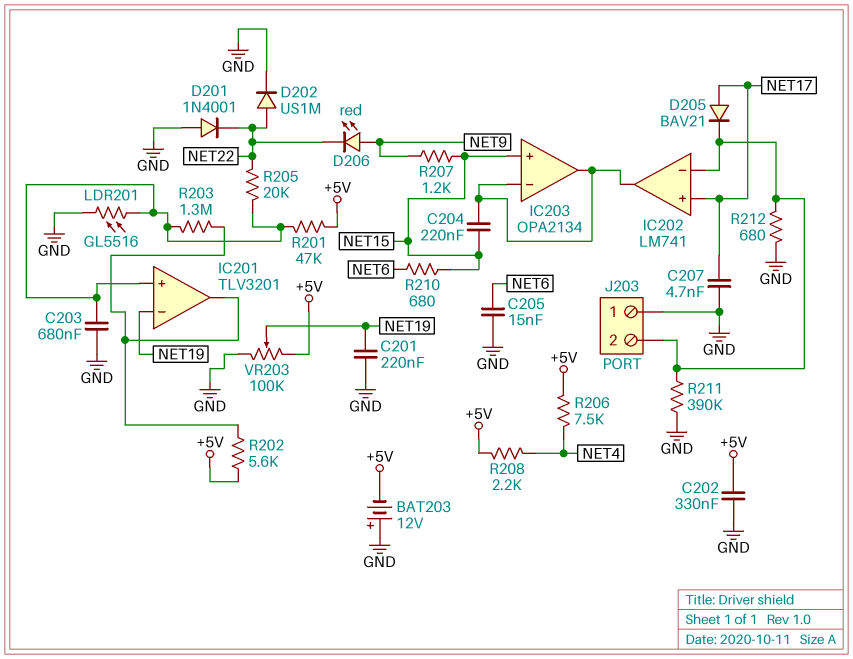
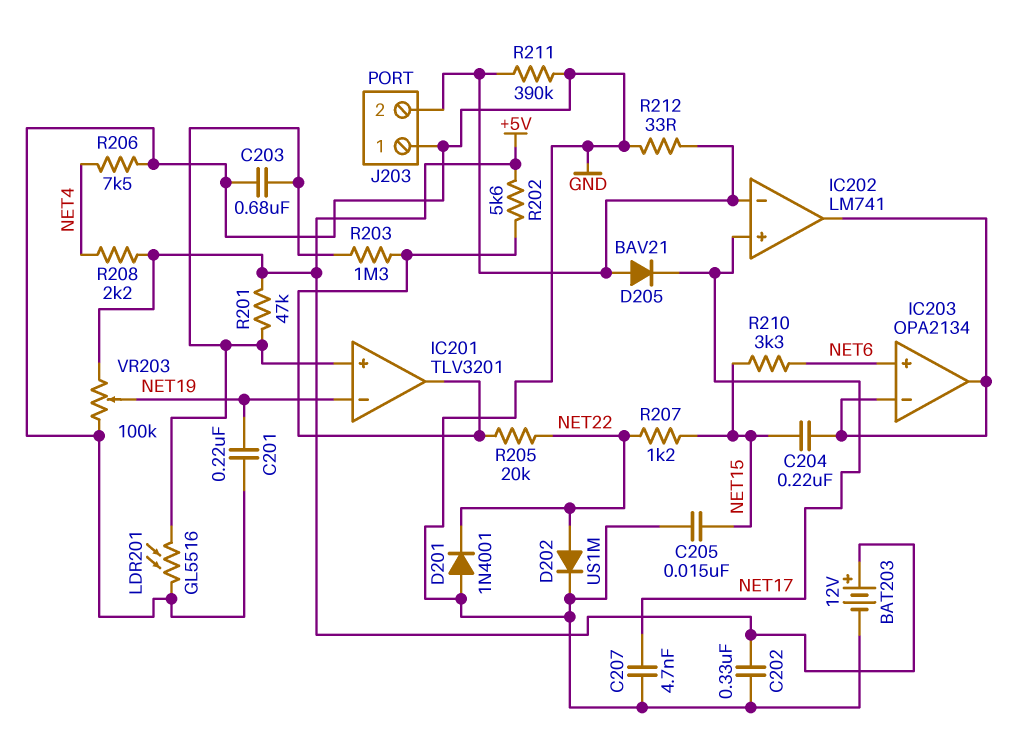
BAT203: 12V (plus GND, minus +5V) -> 12V (plus +5V, minus GND)
C205: 15nF (GND, NET6) -> 15nF (GND, NET15)
D205: diode BAV21 (A NET17, K IC202/in-) -> diode BAV21 (A IC202/in-, K NET17)
D206: LED red (A NET9, K NET22) -> none
IC203 pin in+: NET15 -> NET6
R205: 20k (IC201/in+, NET22) -> 20k (IC201/out, NET22)
R206: 7.5k (+5V, NET4) -> 7.5k (GND, NET4)
R207: 1.2k (NET9, NET15) -> 1.2k (NET15, NET22)
R210: 680 (NET6, NET15) -> 3.3k (NET6, NET15)
R212: 680 (GND, IC202/in-) -> 33 (GND, IC202/in-)

